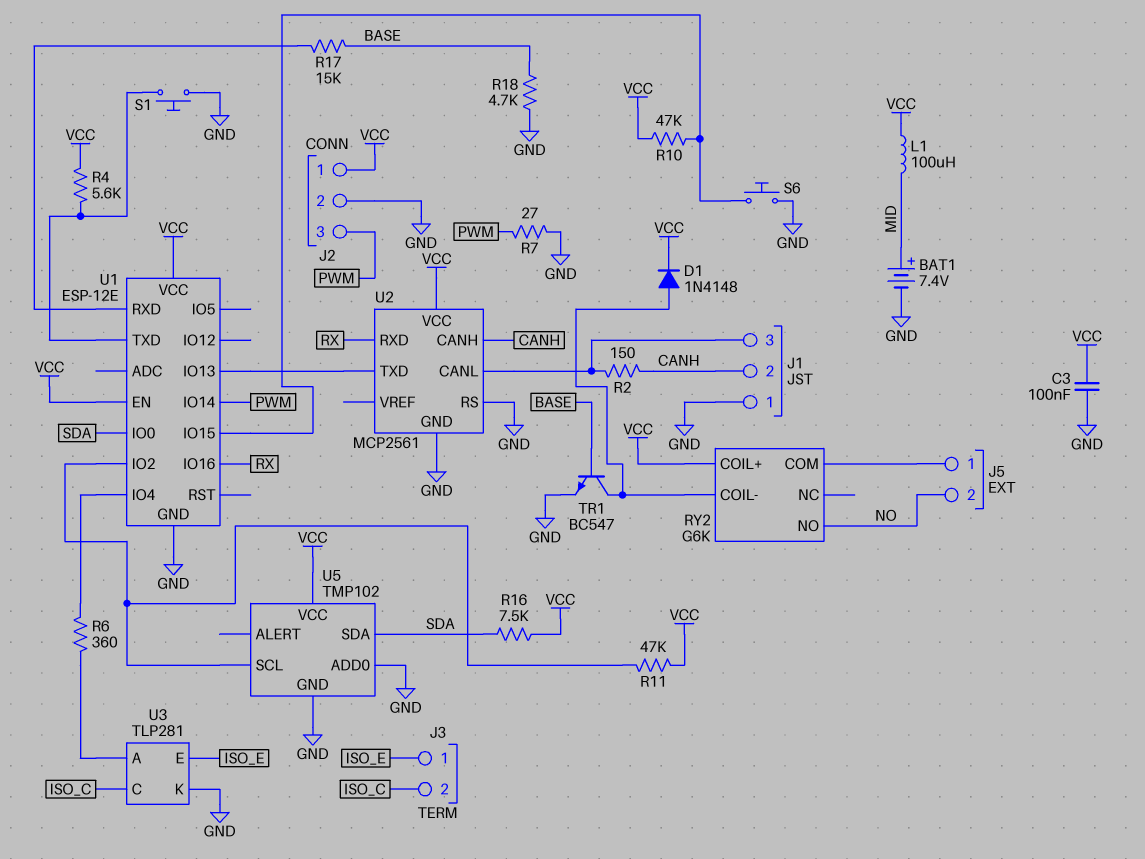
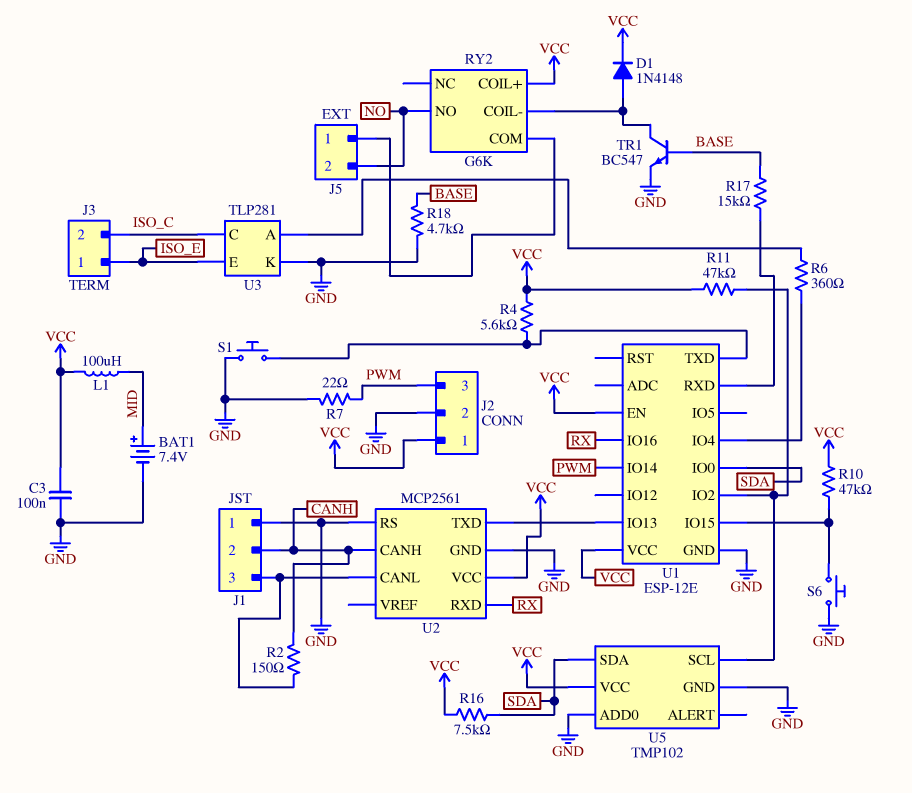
R7: 27 (GND, PWM) -> 22 (GND, PWM)

